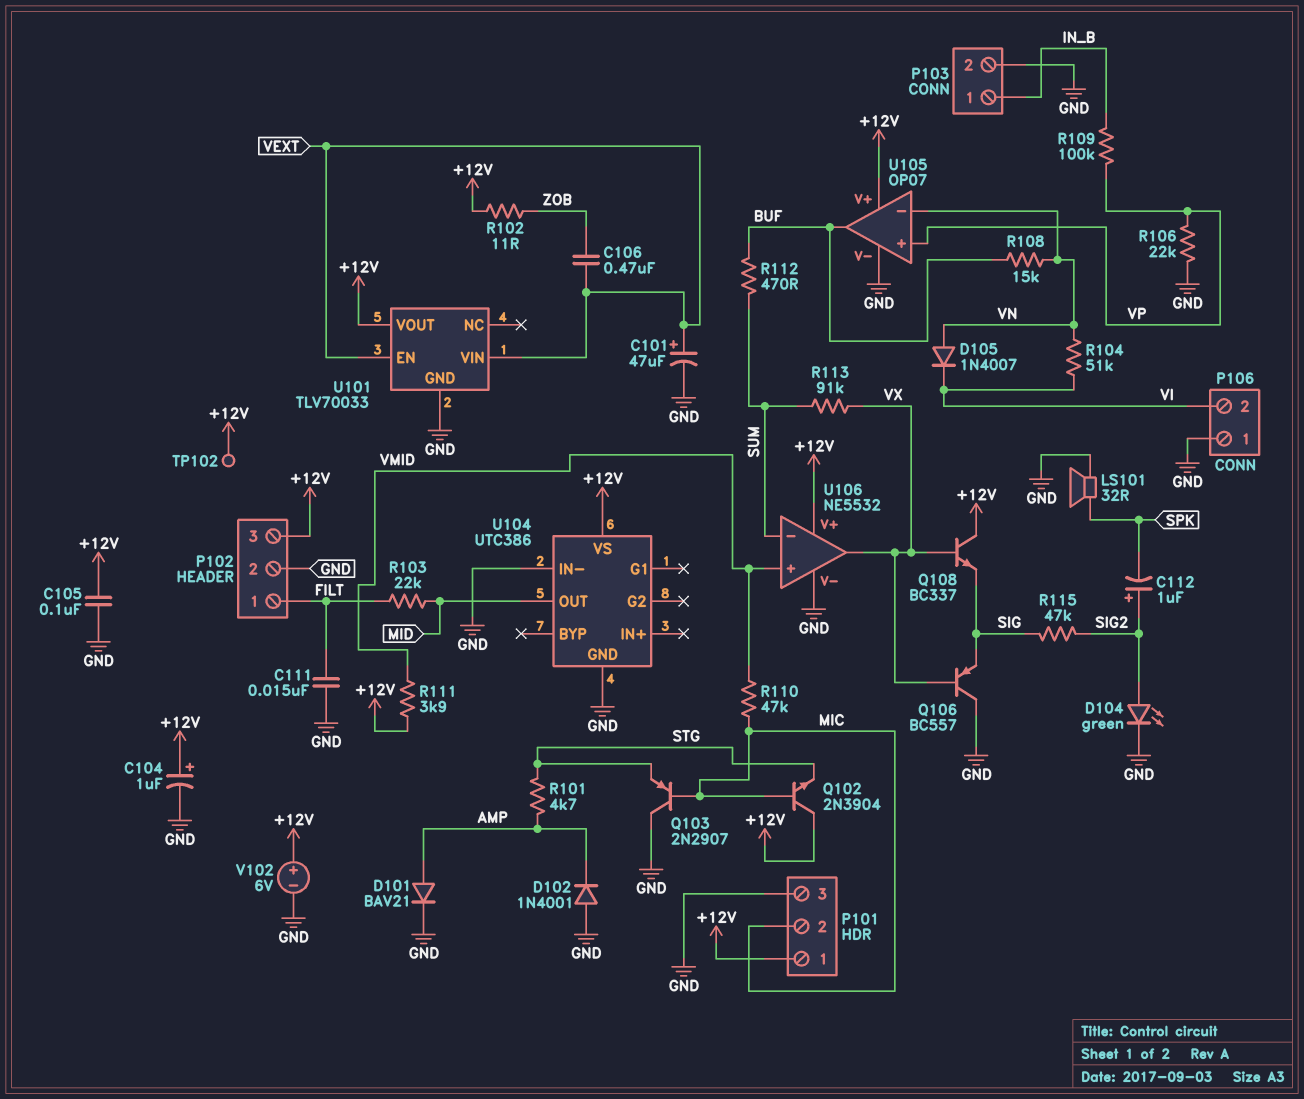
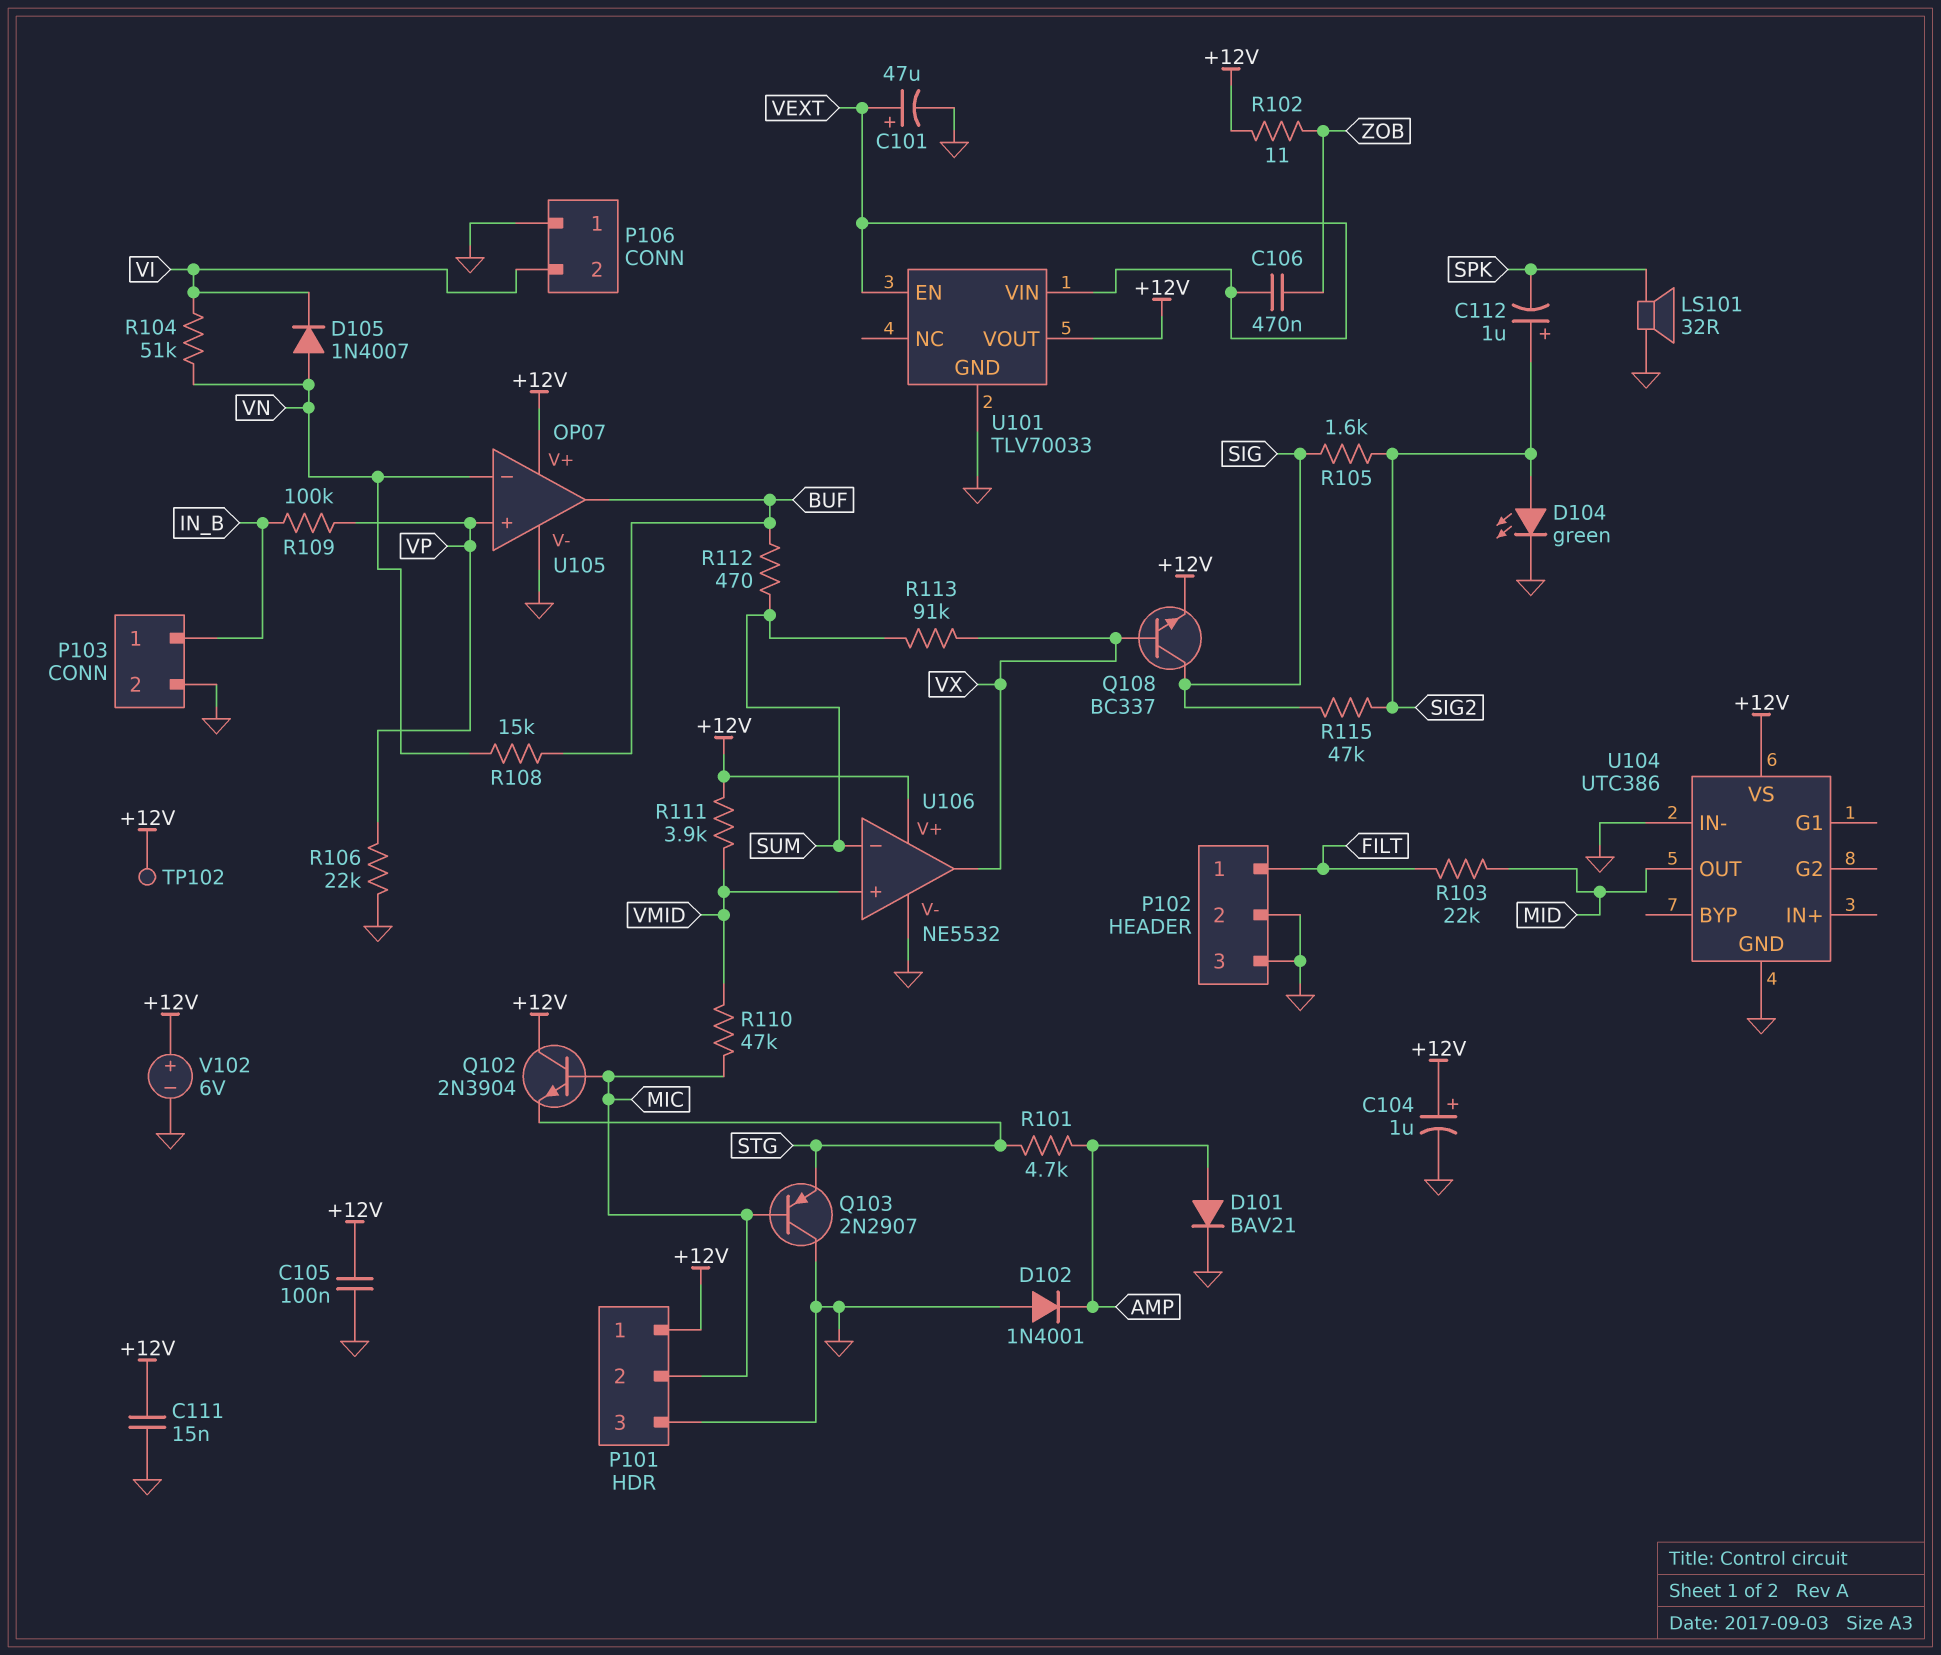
C111: 15nF (FILT, GND) -> 15nF (+12V, GND)
P102 pin 3: +12V -> GND
Q106: PNP BC557 (B VX, C GND, E SIG) -> none
Q108: NPN BC337 (B VX, C +12V, E SIG) -> NPN BC337 (B VX, C SIG, E +12V)
R105: none -> 1.6k (SIG, SIG2)

